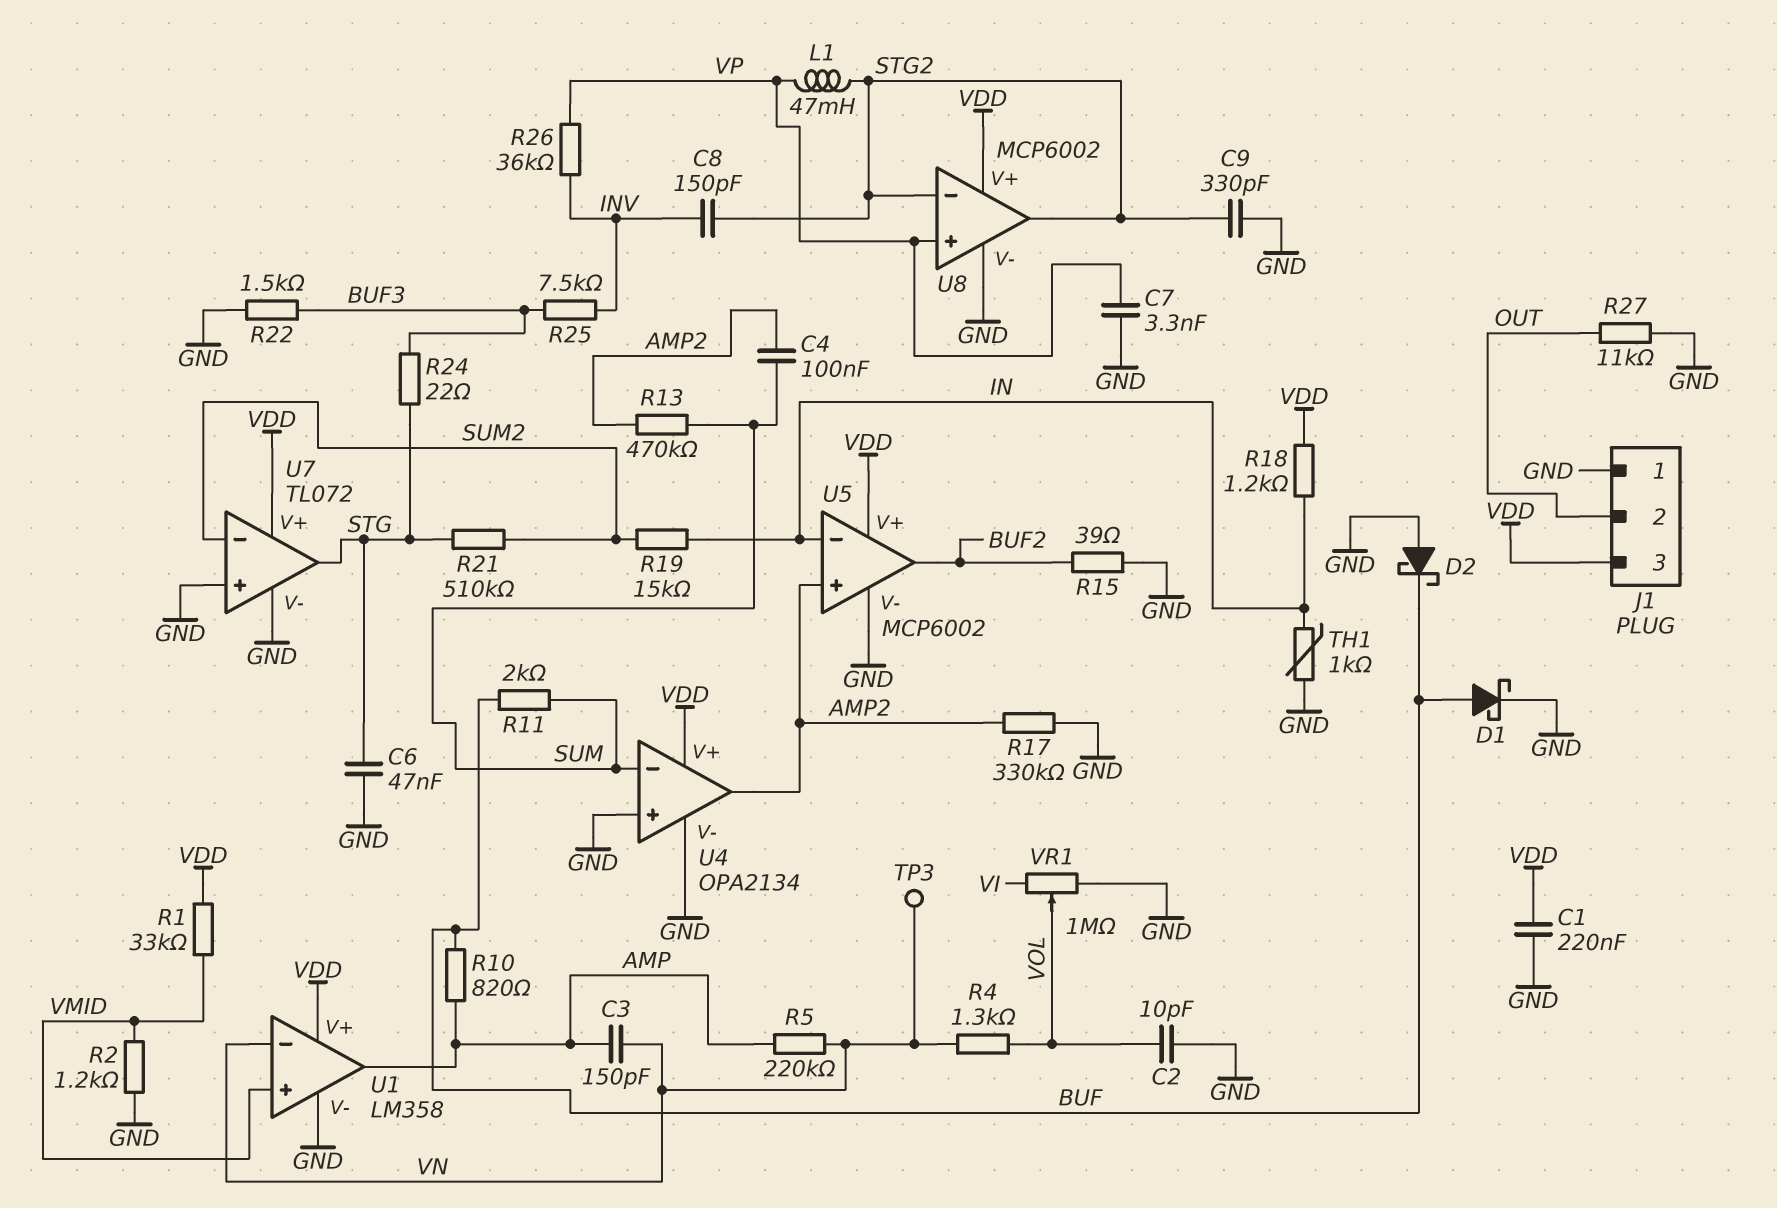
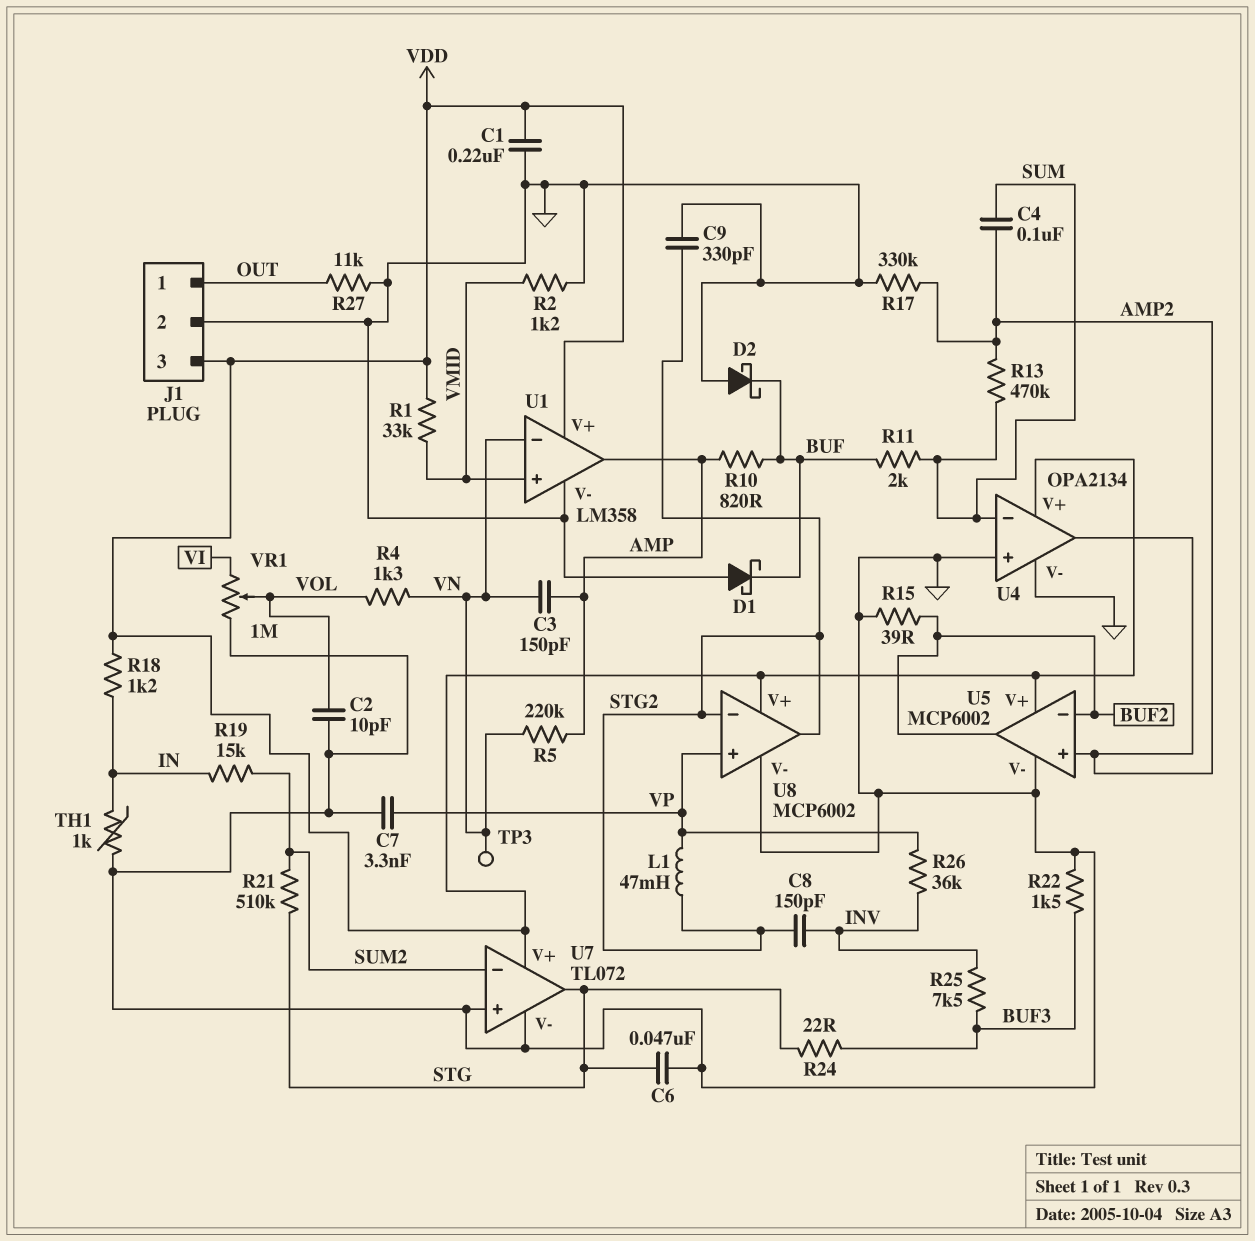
D1: schottky (A BUF, K GND) -> schottky (A GND, K BUF)
J1 pin 1: GND -> OUT
J1 pin 2: OUT -> GND
U5 pin in-: IN -> BUF2

